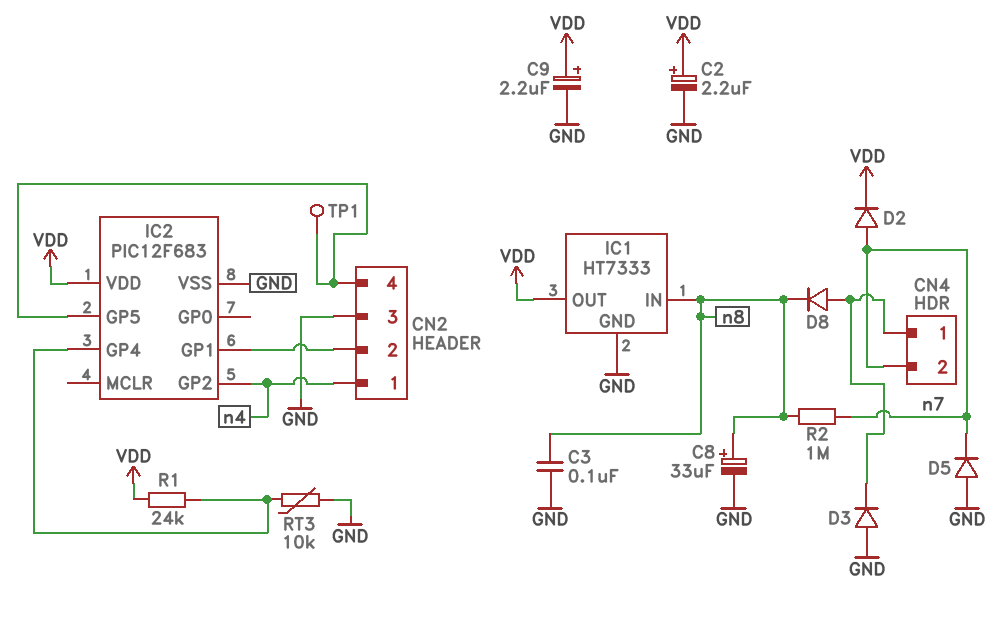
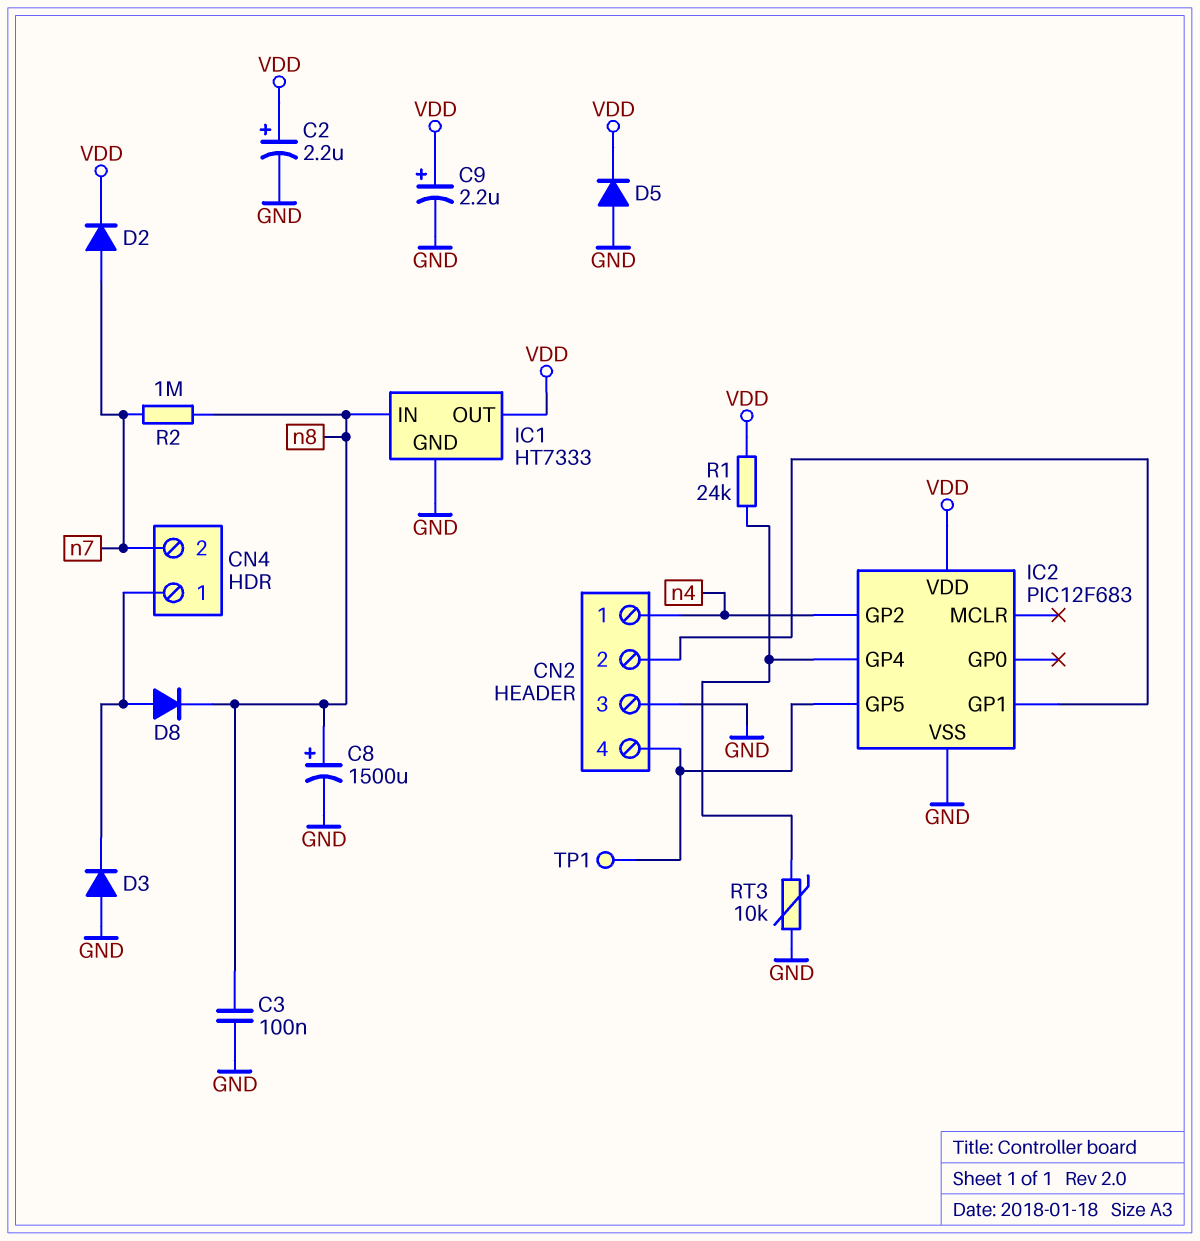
C8: 33uF (plus n8, minus GND) -> 1500uF (plus n8, minus GND)
D5: diode (A GND, K n7) -> diode (A GND, K VDD)

